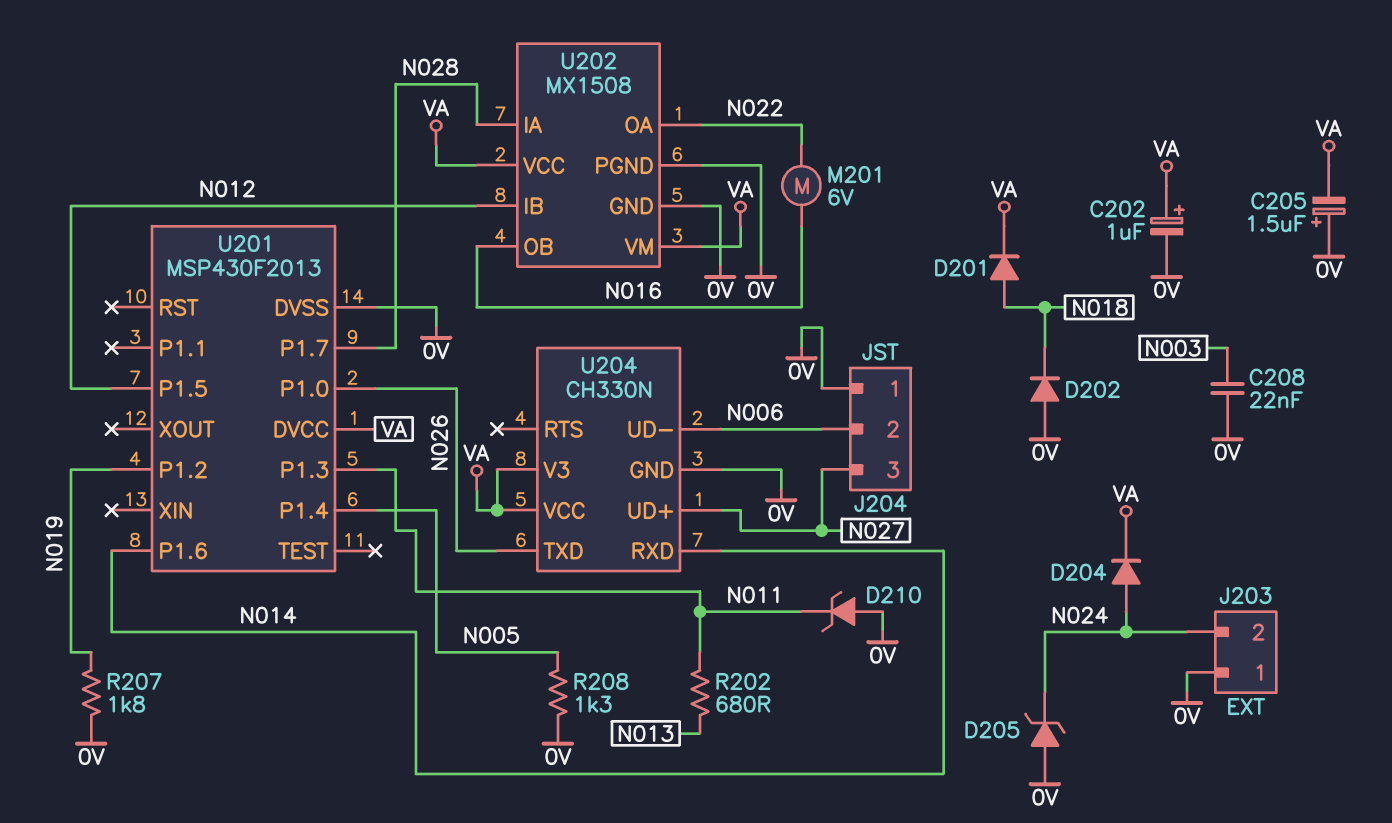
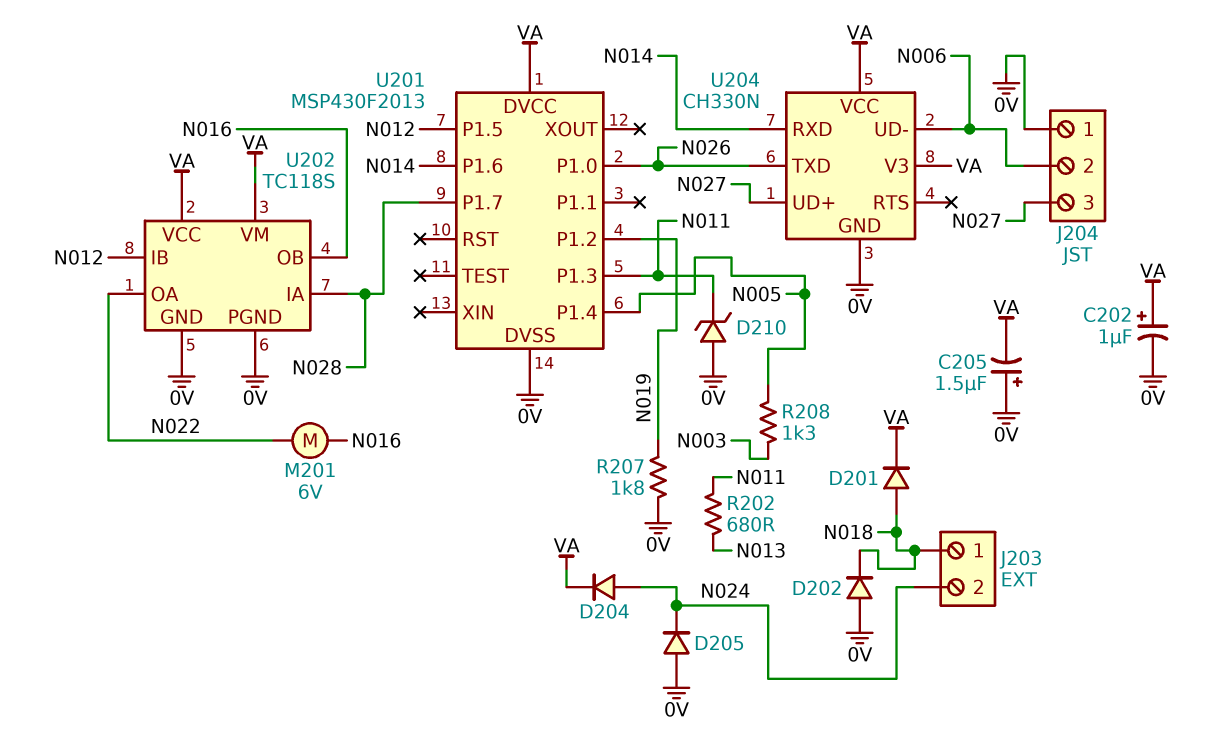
C208: 22nF (0V, N003) -> none
D205: zener (A 0V, K N024) -> diode (A 0V, K N024)
J203 pin 1: 0V -> N018
R208: 1.3k (0V, N005) -> 1.3k (N003, N005)
U202: MX1508 -> TC118S

